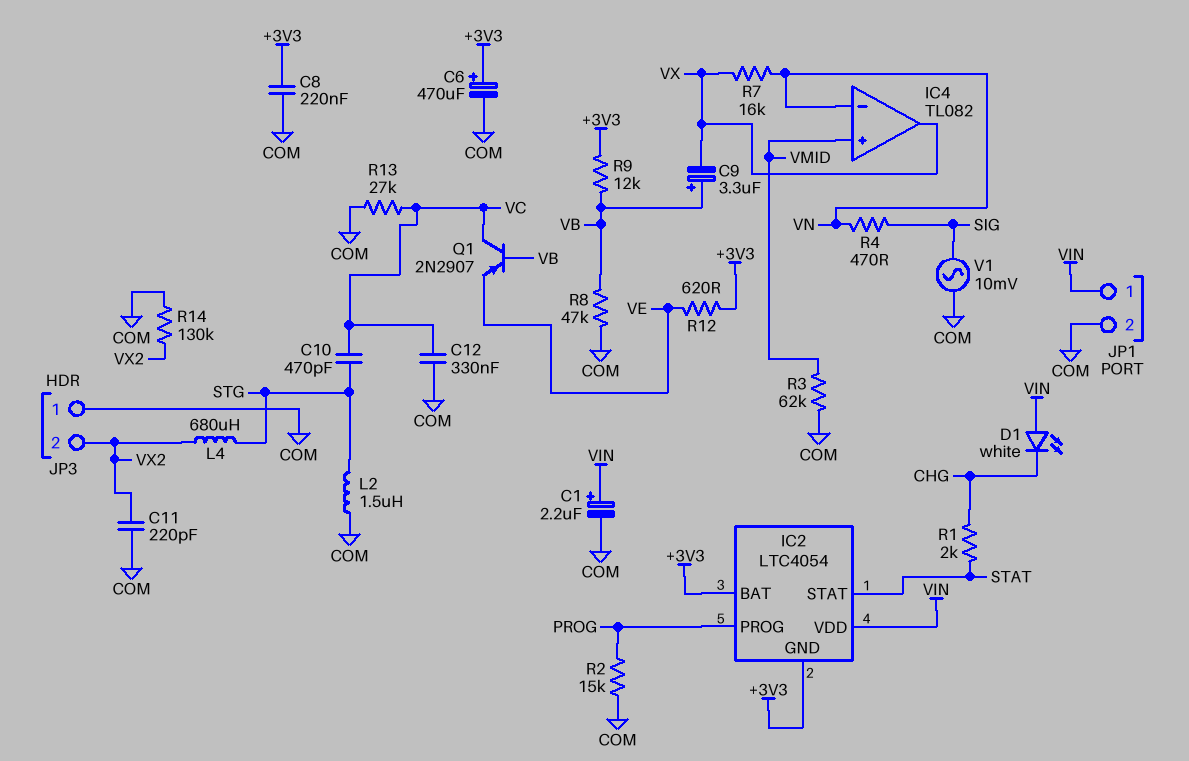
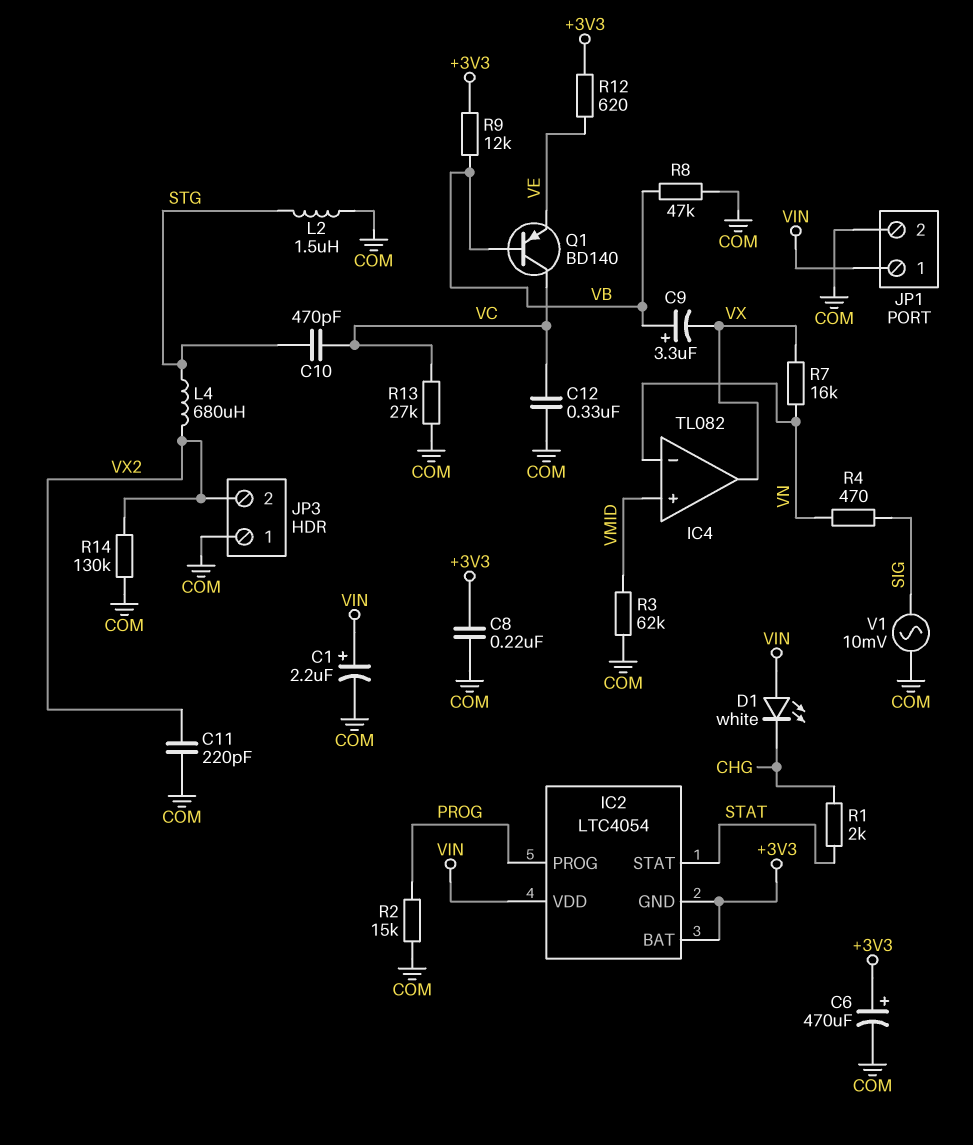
Q1: PNP 2N2907 (B VB, C VC, E VE) -> PNP BD140 (B VB, C VC, E VE)

